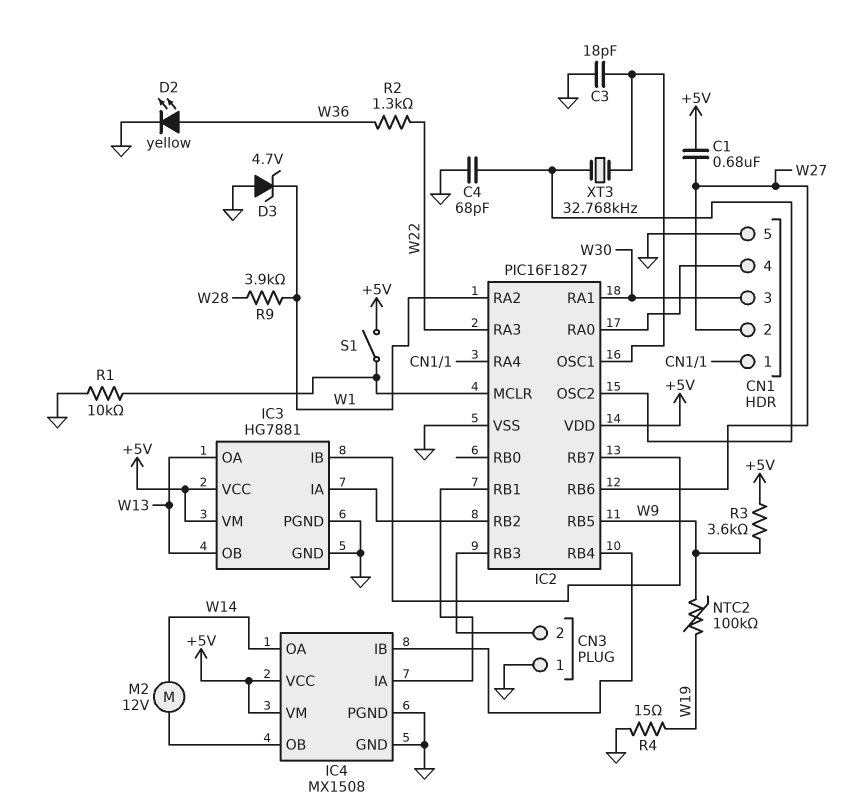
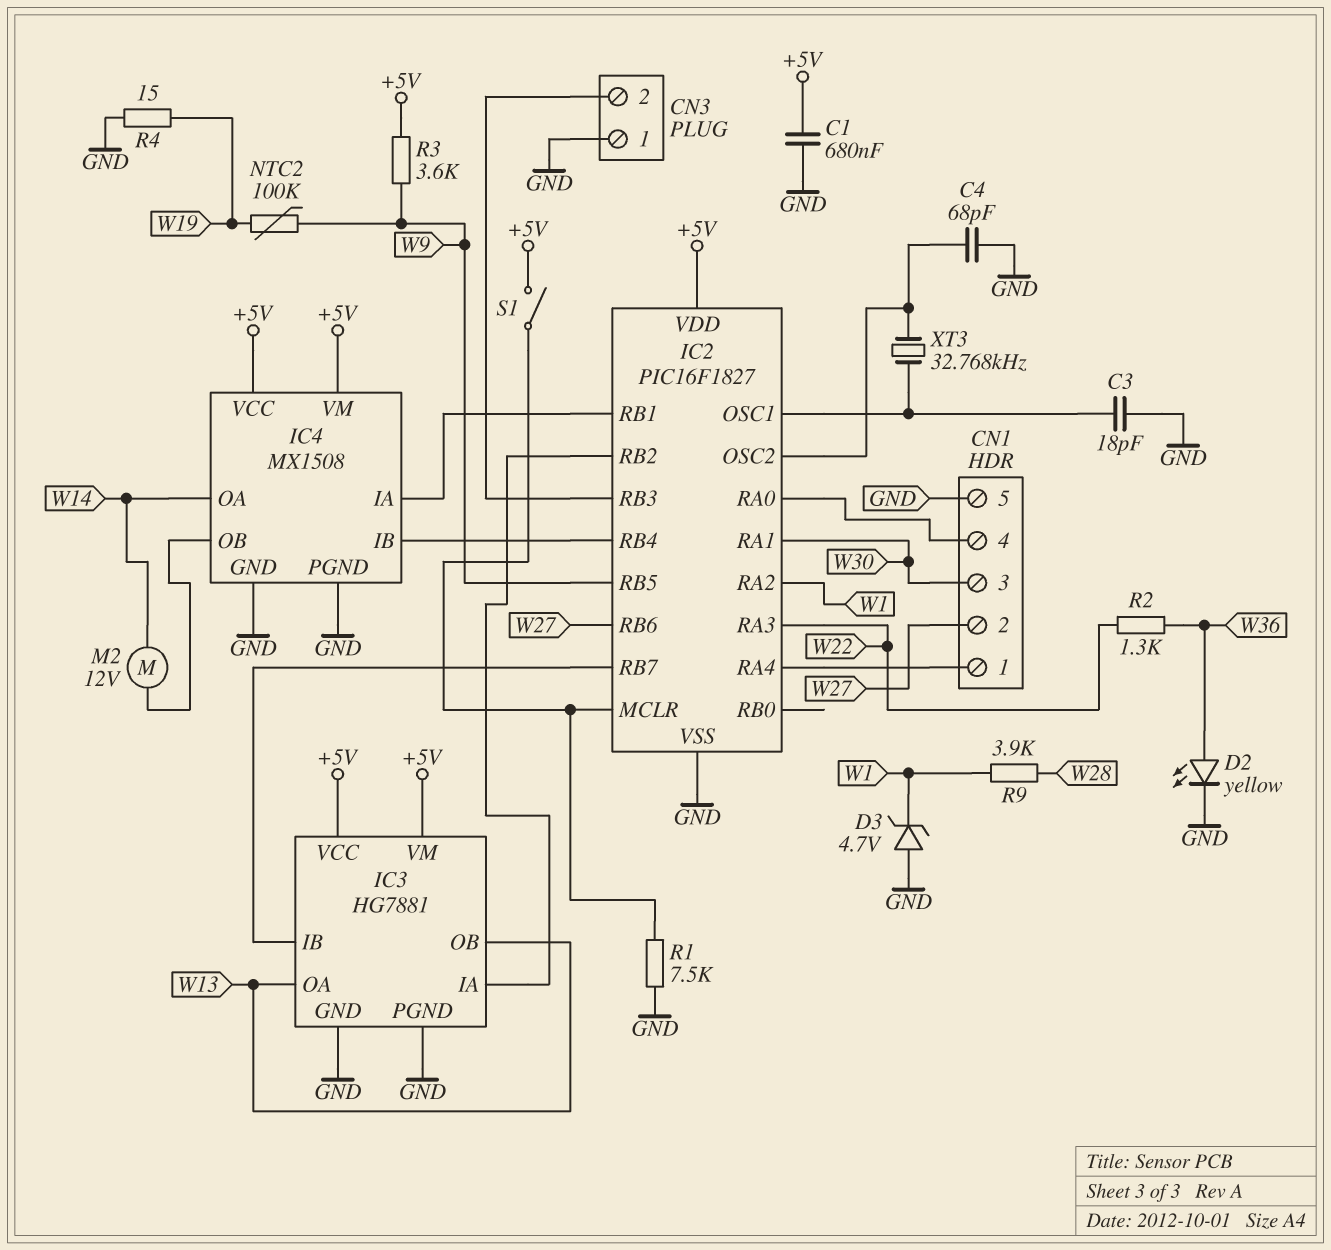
C1: 680nF (+5V, W27) -> 680nF (+5V, GND)
R1: 10k (GND, IC2/MCLR) -> 7.5k (GND, IC2/MCLR)

